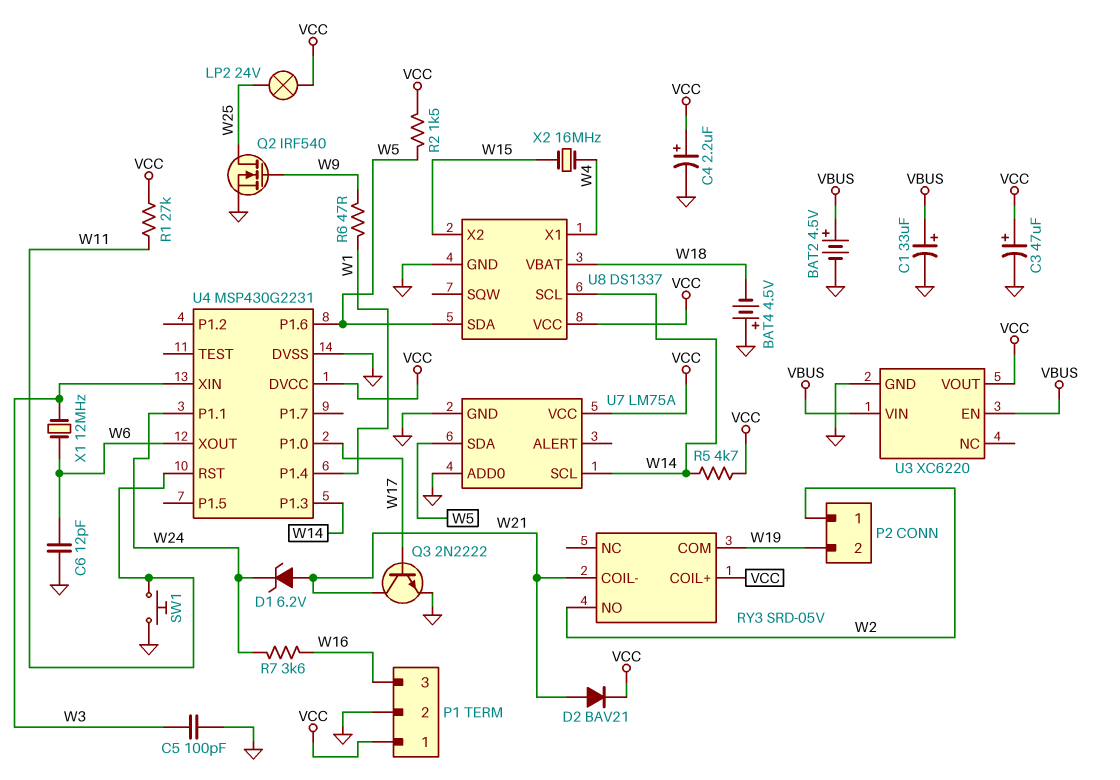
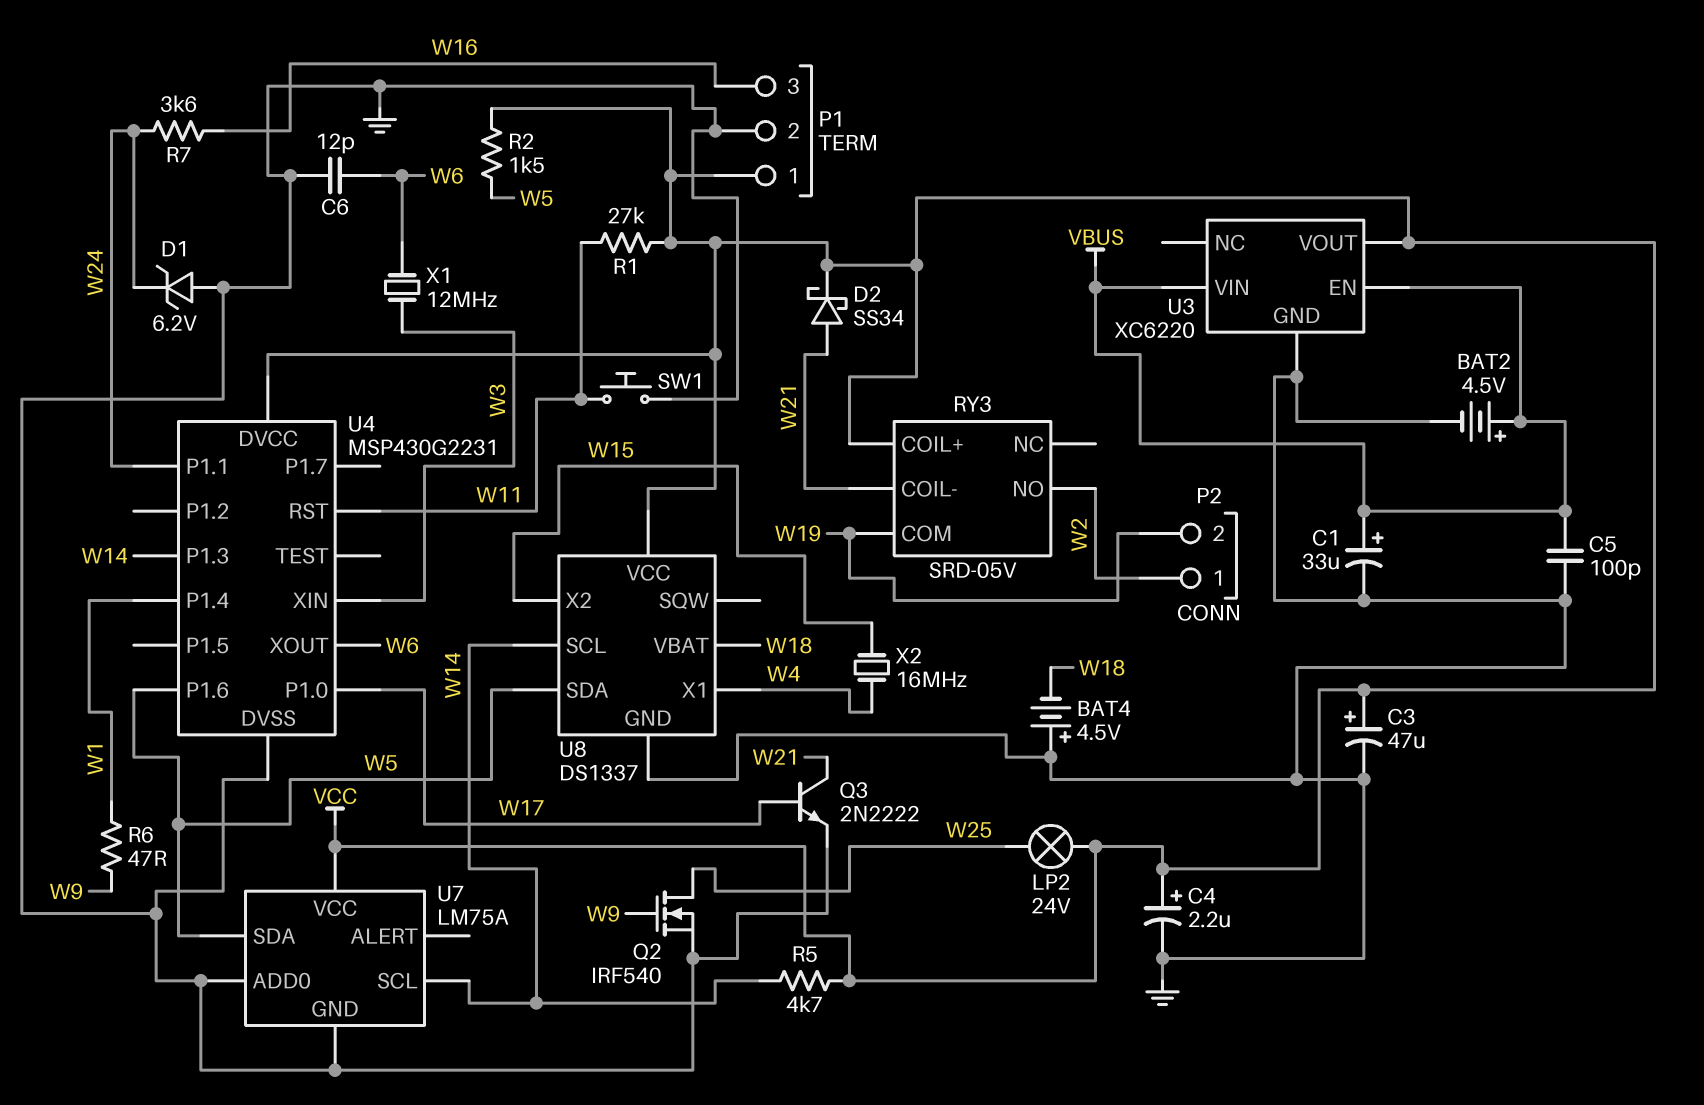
C5: 100pF (GND, W3) -> 100pF (GND, VBUS)
D1: zener 6.2V (A W21, K W24) -> zener 6.2V (A GND, K W24)
D2: diode BAV21 (A W21, K VCC) -> schottky SS34 (A W21, K VCC)

